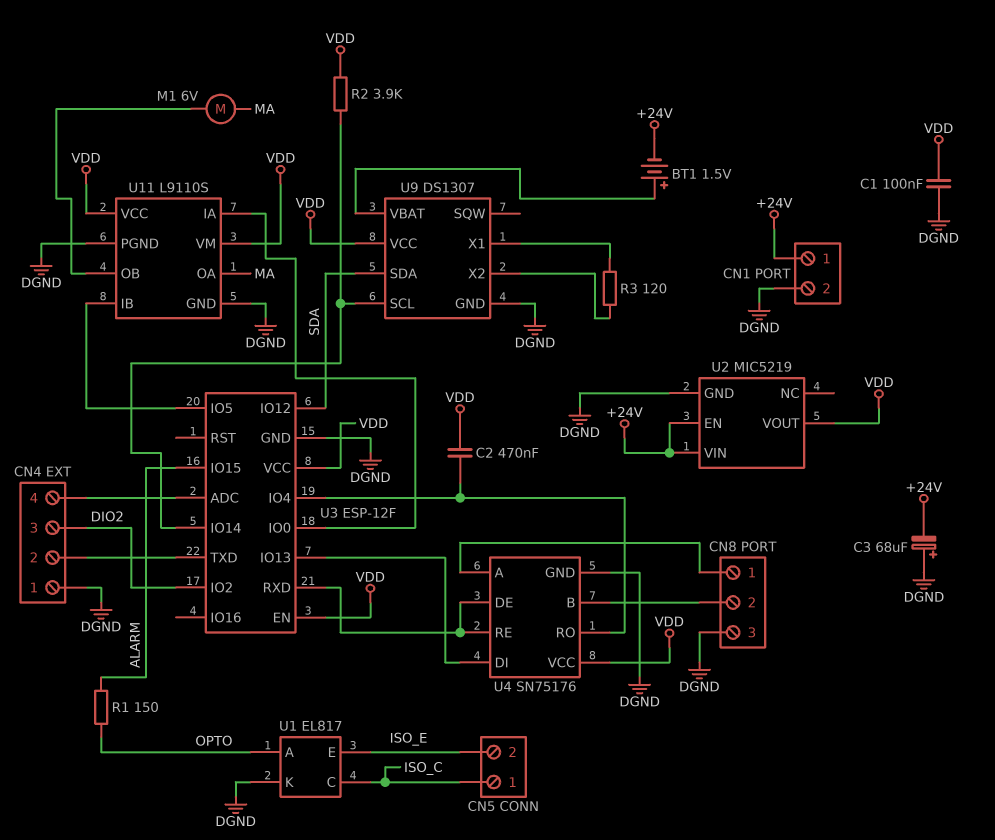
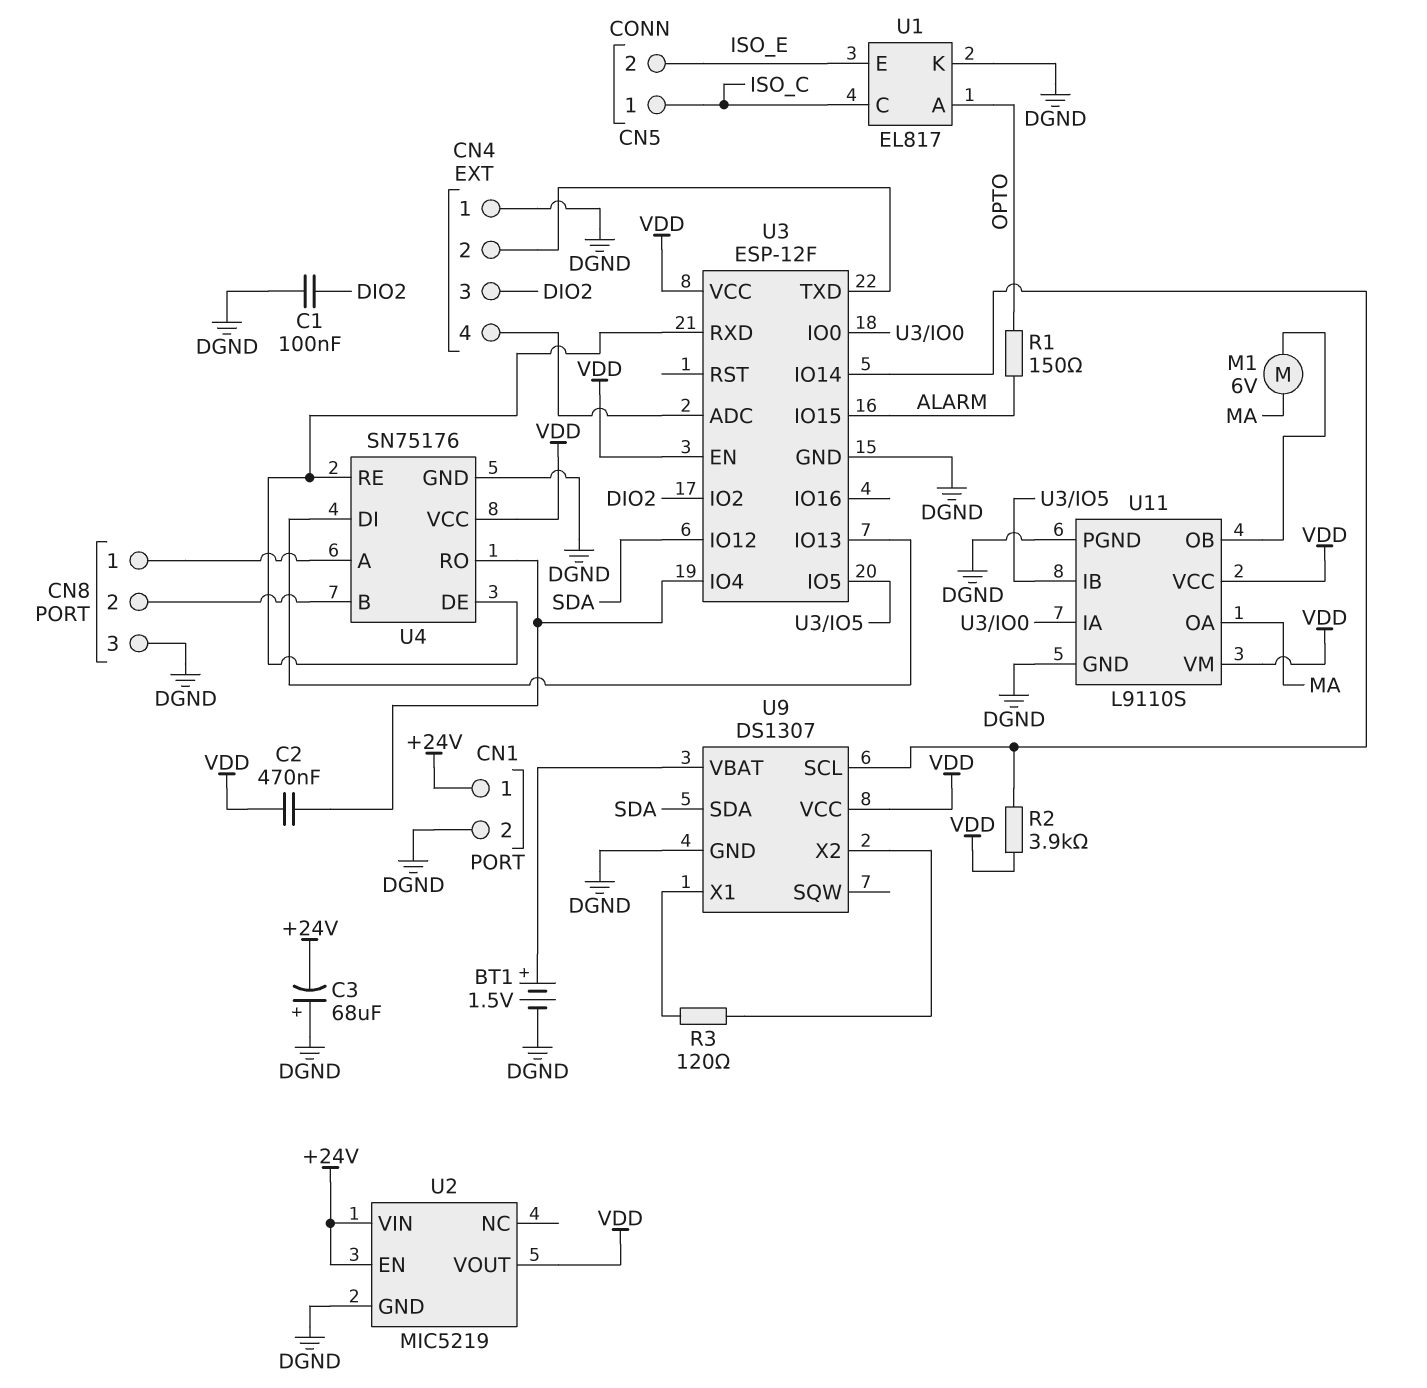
BT1: 1.5V (plus U9/VBAT, minus +24V) -> 1.5V (plus U9/VBAT, minus DGND)
C1: 100nF (DGND, VDD) -> 100nF (DGND, DIO2)

